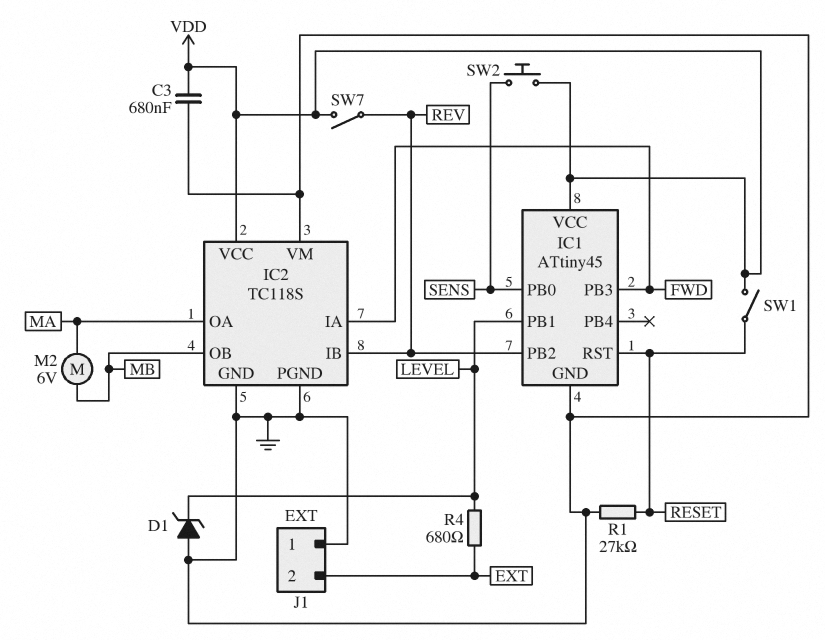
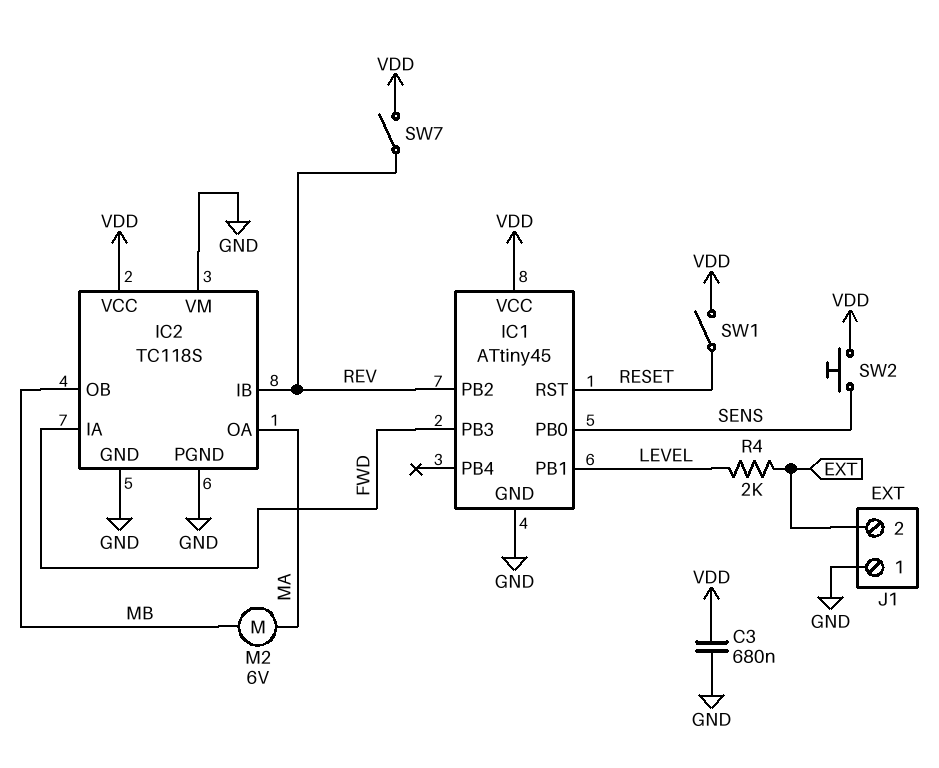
D1: zener (A GND, K LEVEL) -> none
R1: 27k (GND, RESET) -> none
R4: 680 (EXT, LEVEL) -> 2k (EXT, LEVEL)

